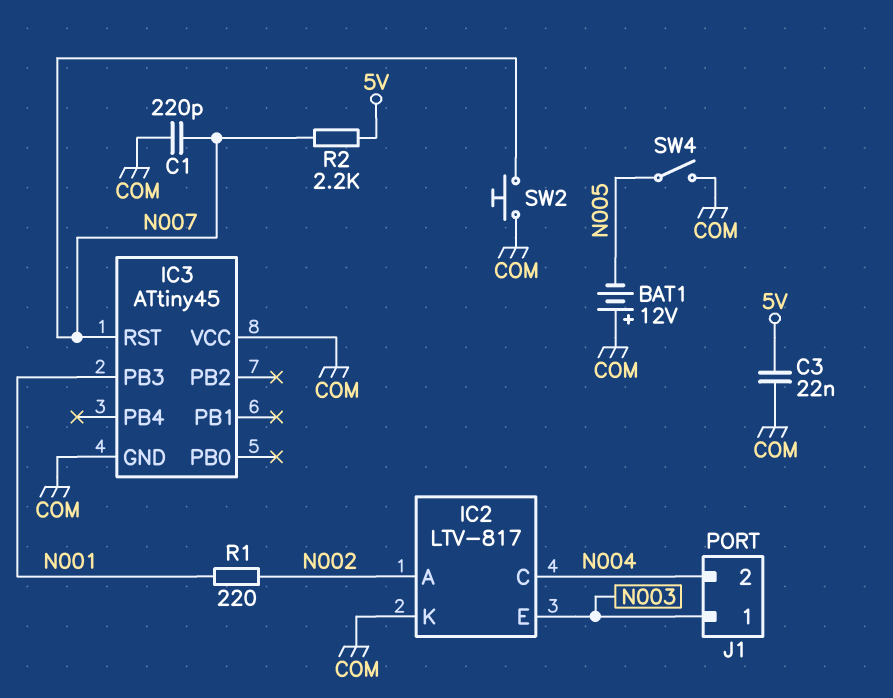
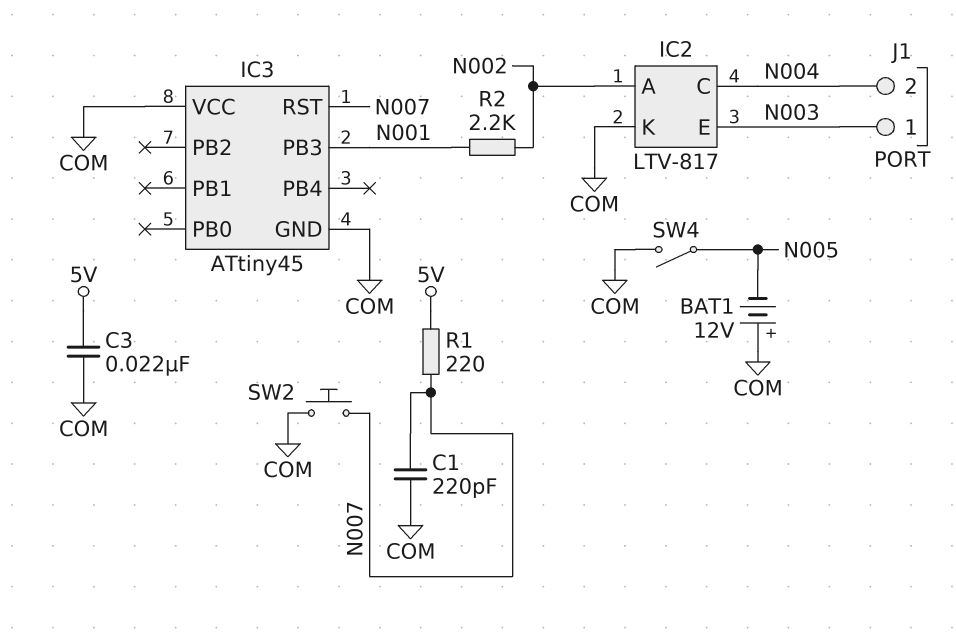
R1: 220 (N001, N002) -> 220 (5V, N007)
R2: 2.2k (5V, N007) -> 2.2k (N001, N002)

